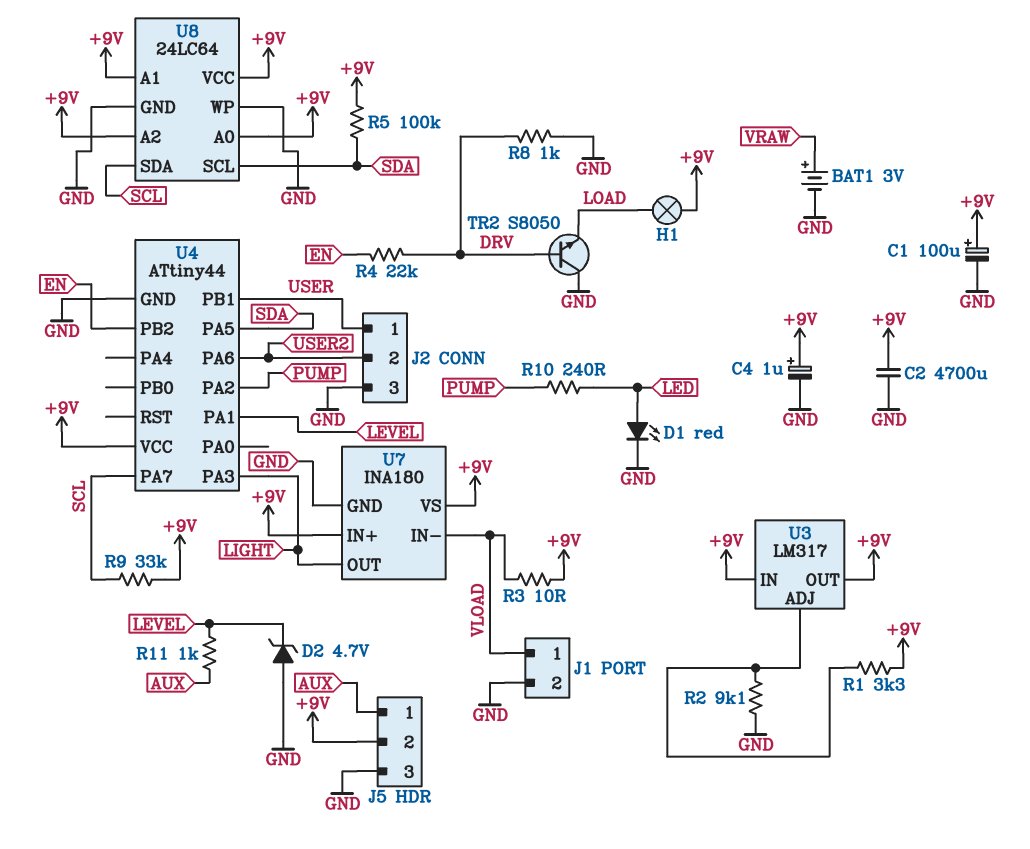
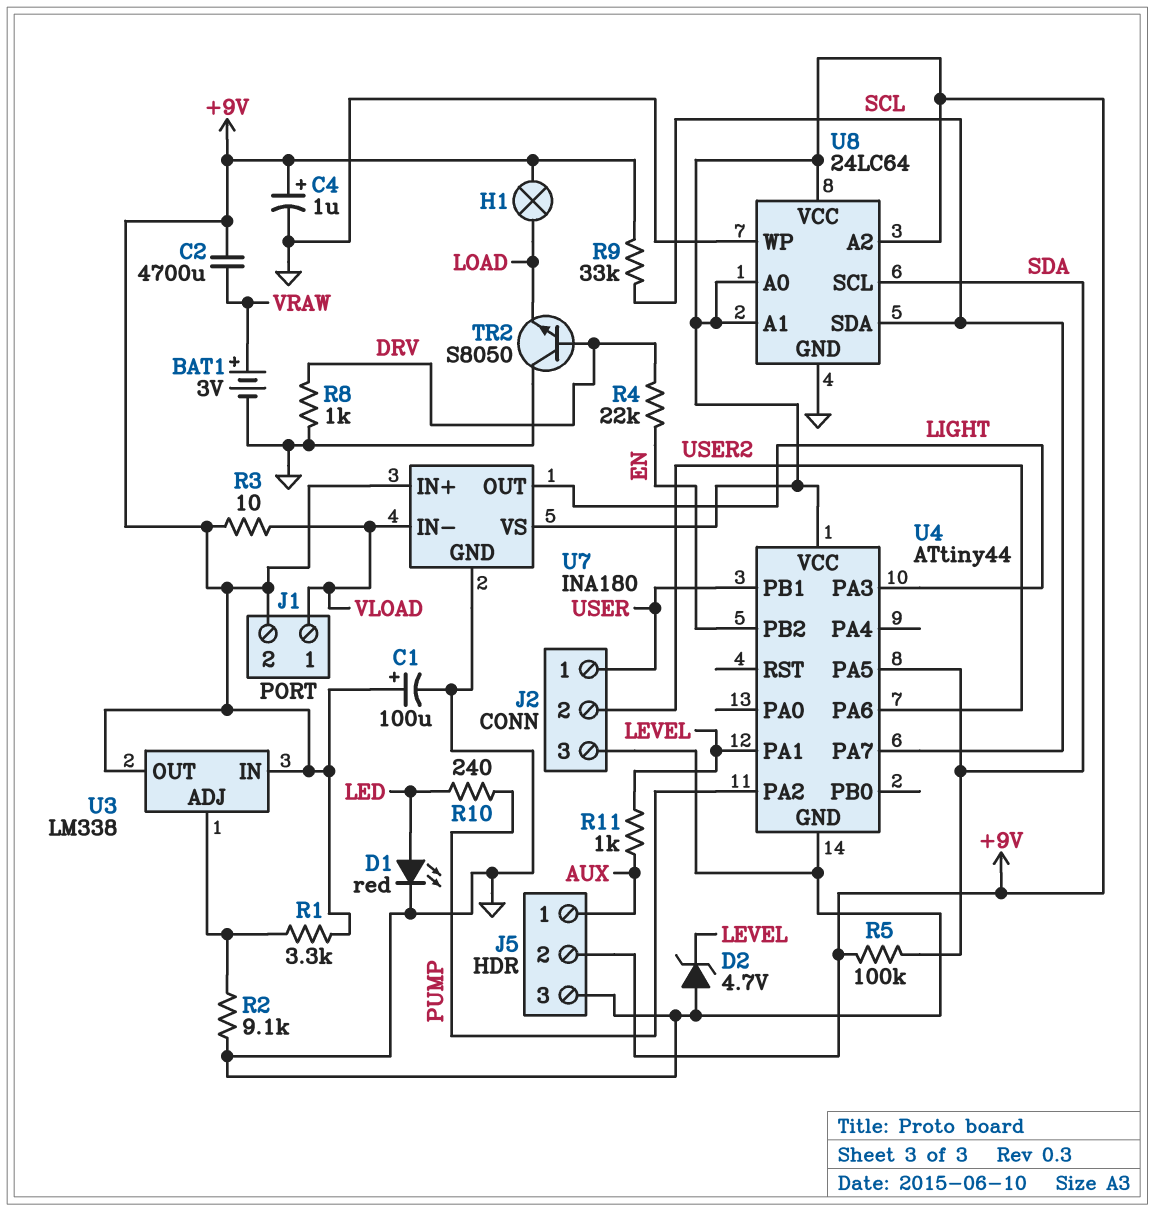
C2: 4700uF (+9V, GND) -> 4700uF (+9V, VRAW)
J1 pin 2: GND -> +9V
U3: LM317 -> LM338

